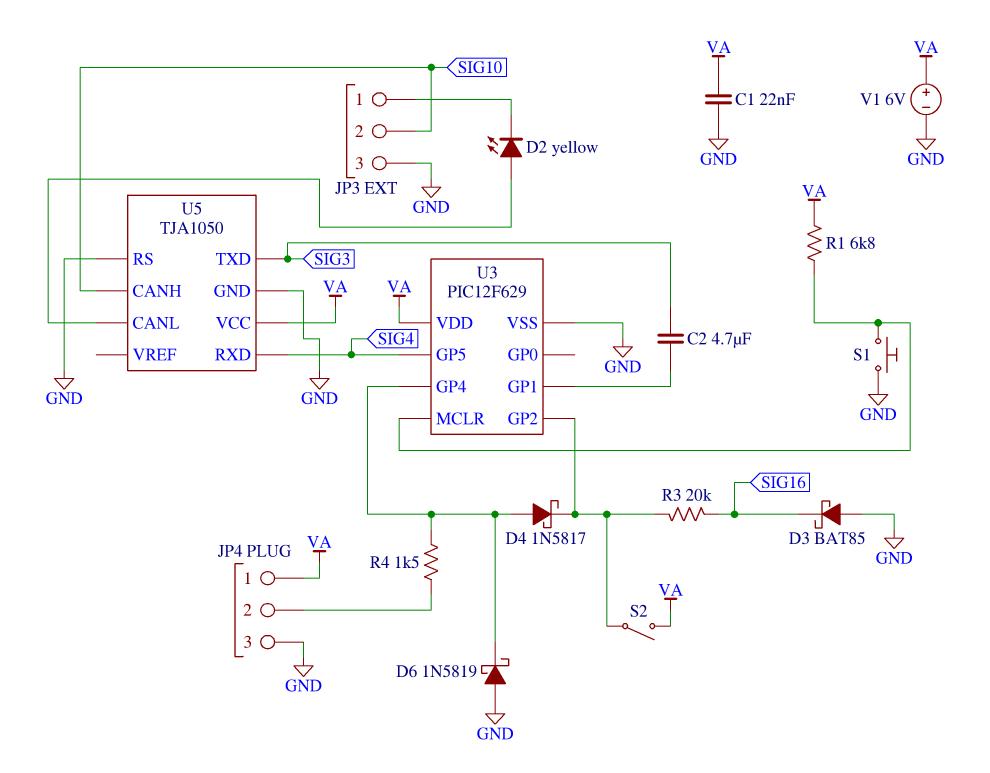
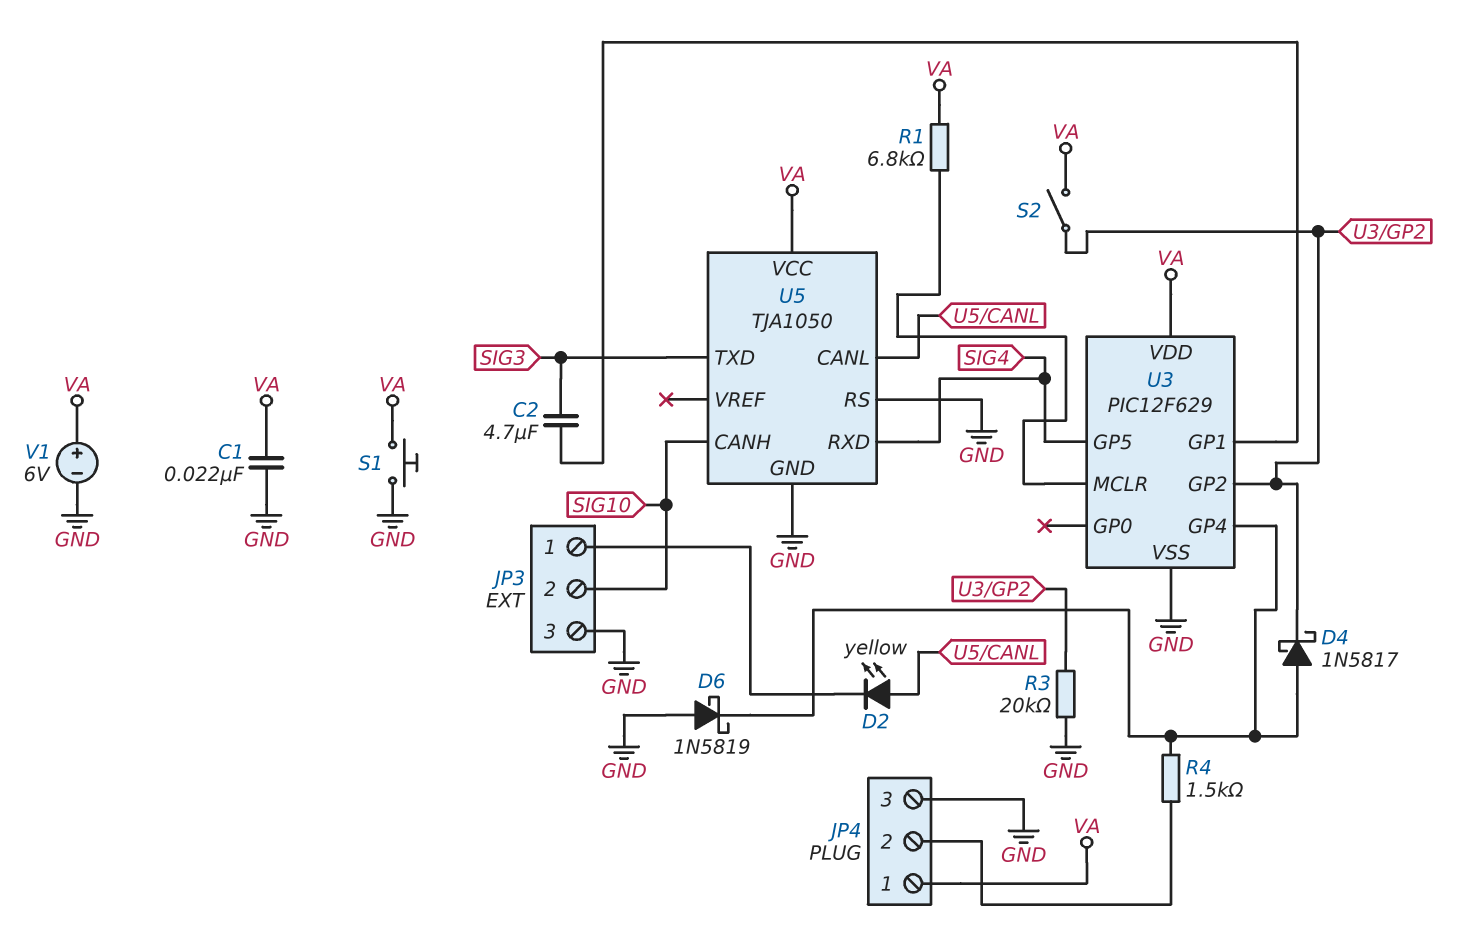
D3: schottky BAT85 (A GND, K SIG16) -> none
R3: 20k (SIG16, U3/GP2) -> 20k (GND, U3/GP2)
S1: button (GND, U3/MCLR) -> button (GND, VA)

